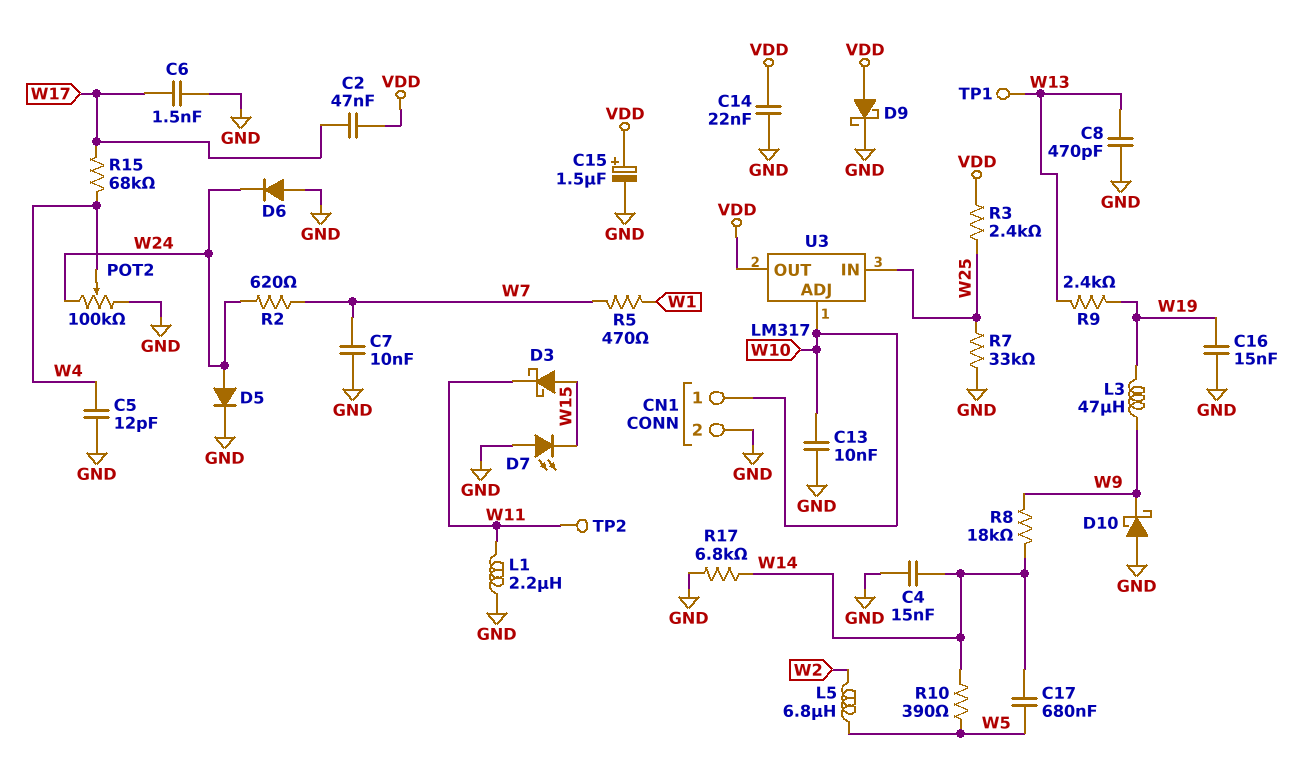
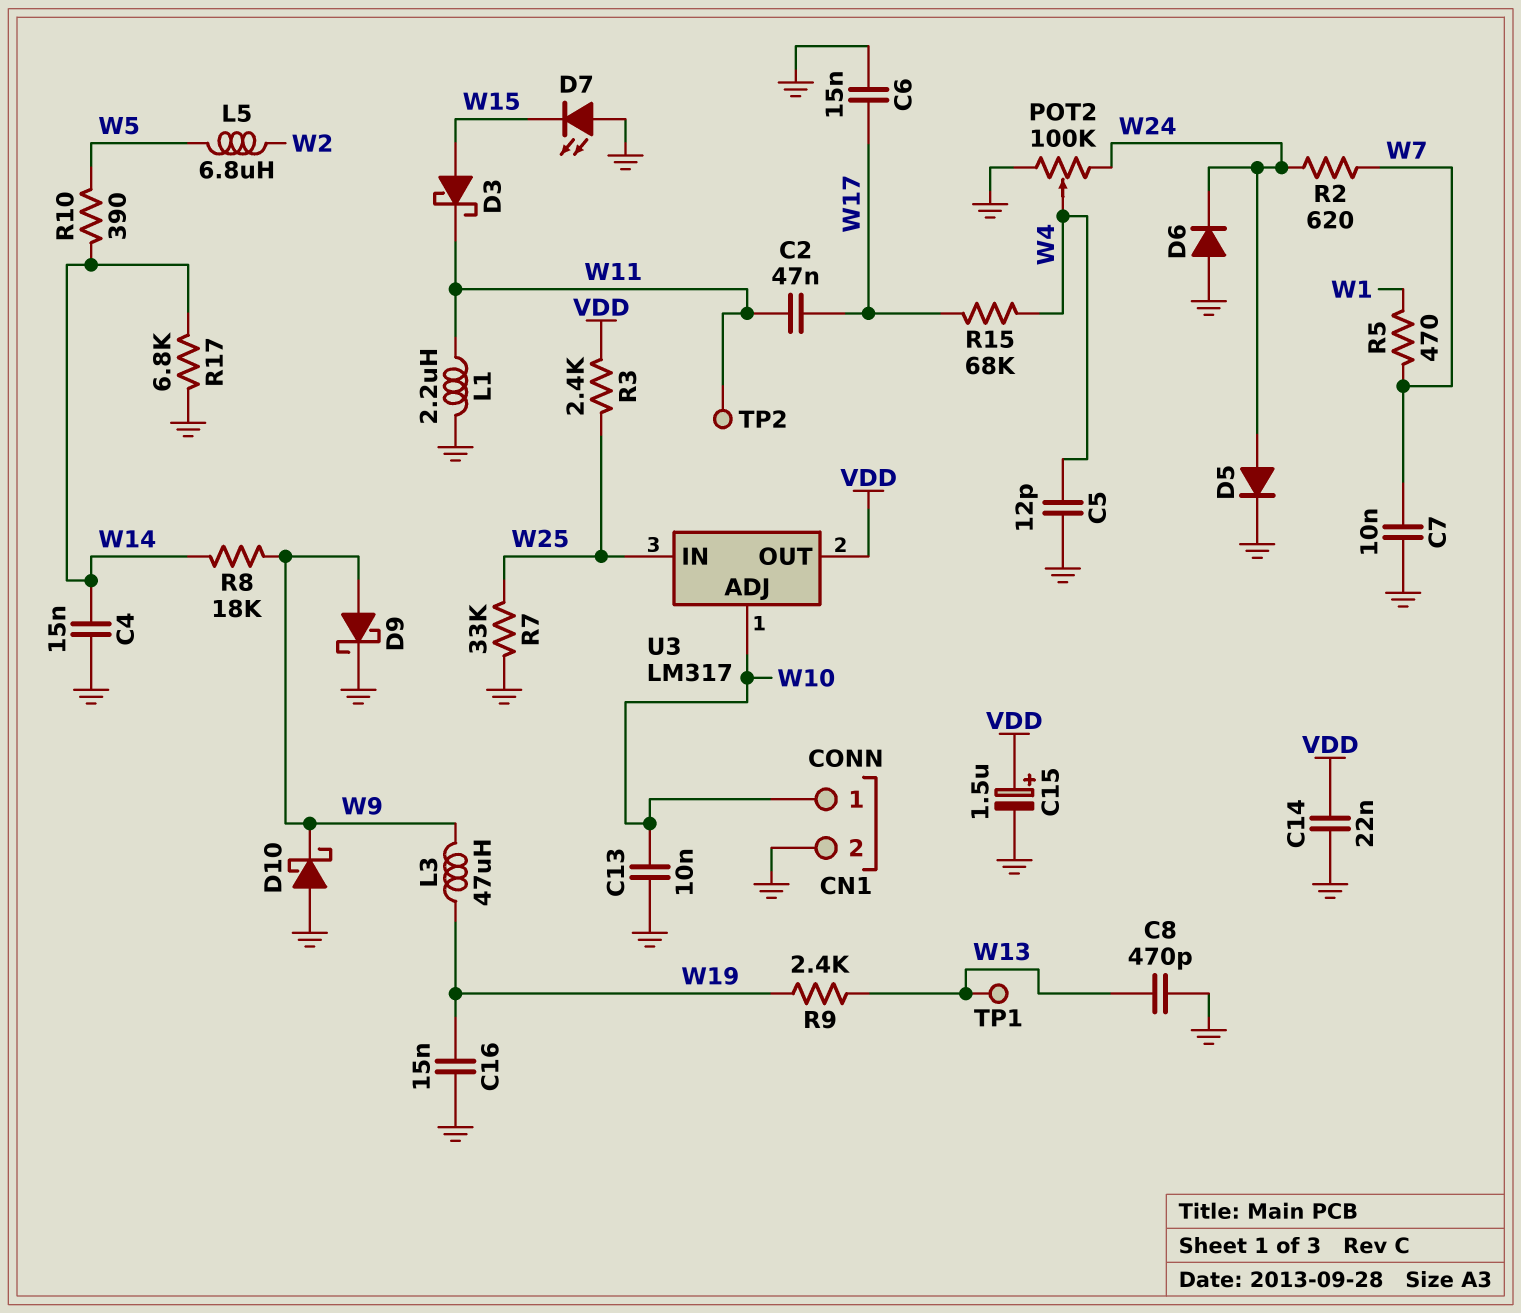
C2: 47nF (VDD, W17) -> 47nF (W11, W17)
C6: 1.5nF (GND, W17) -> 15nF (GND, W17)
C17: 680nF (W5, W14) -> none
D9: schottky (A VDD, K GND) -> schottky (A W9, K GND)

